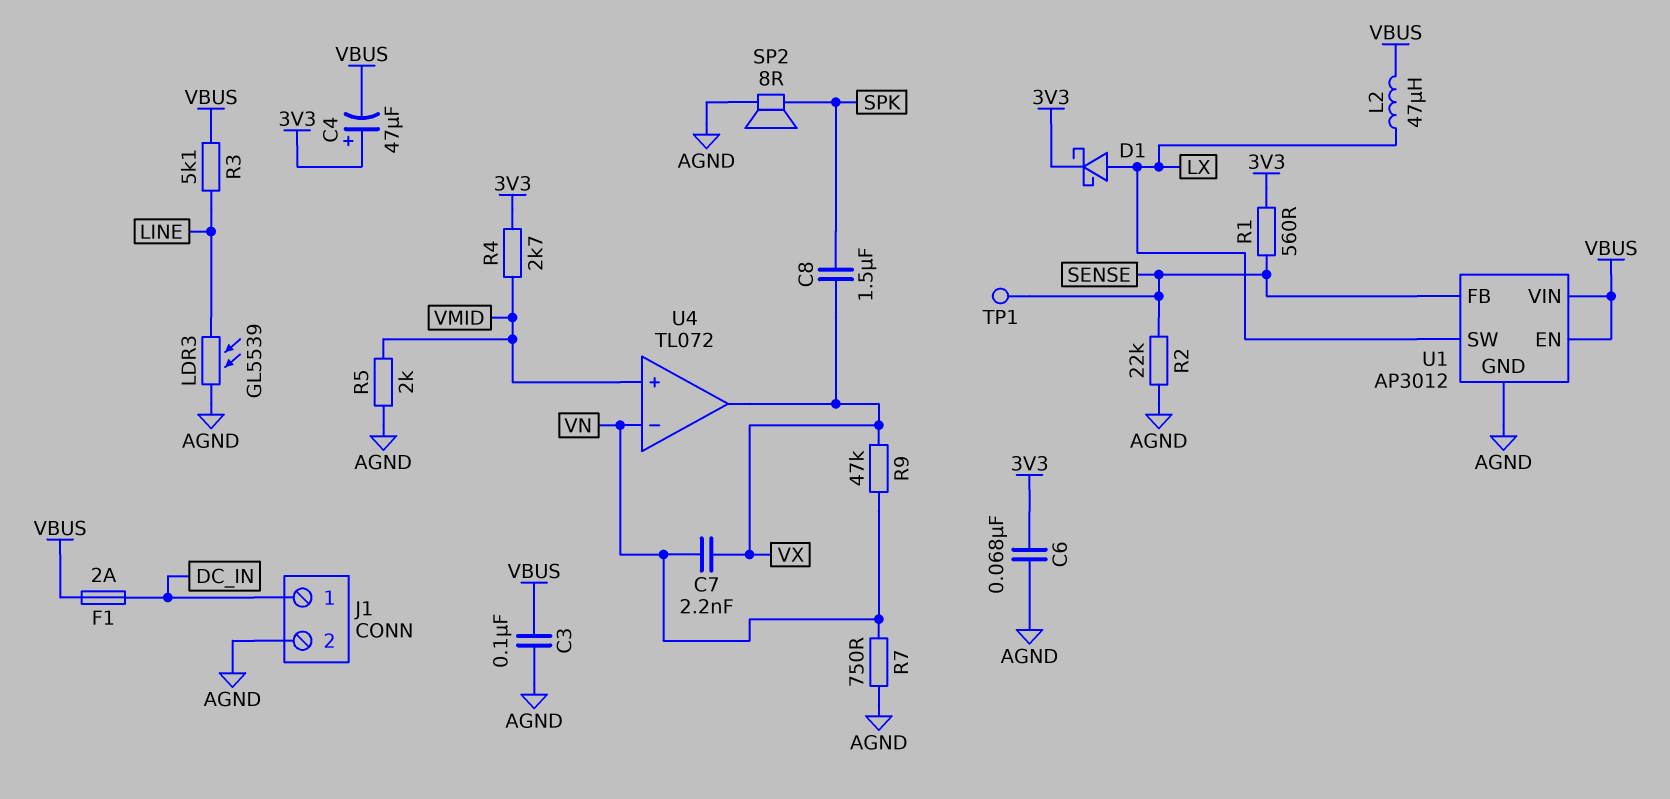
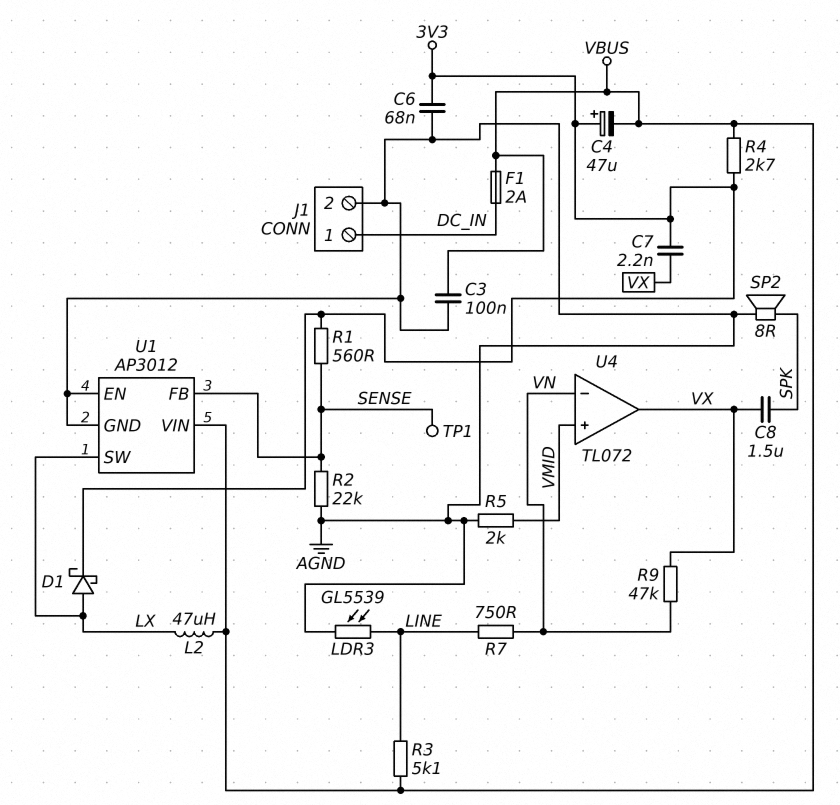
C7: 2.2nF (VN, VX) -> 2.2nF (3V3, VX)
R4: 2.7k (3V3, VMID) -> 2.7k (3V3, VBUS)
R7: 750 (AGND, VN) -> 750 (LINE, VN)
U1 pin EN: VBUS -> AGND

